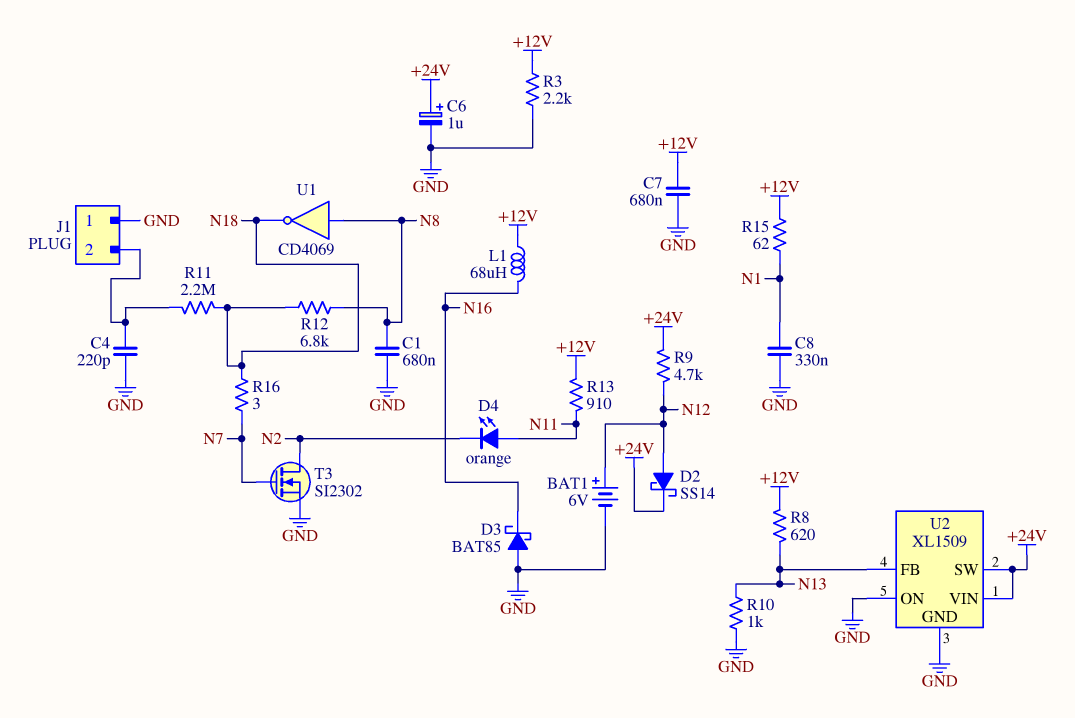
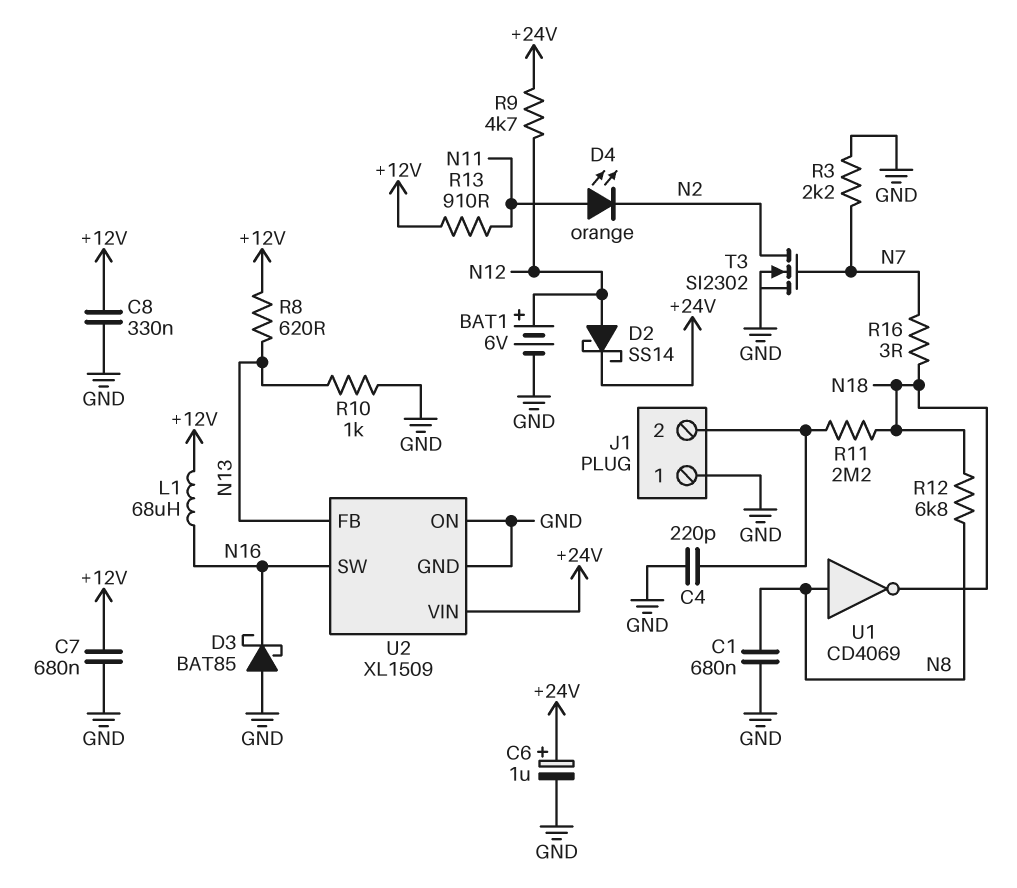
C8: 330nF (GND, N1) -> 330nF (+12V, GND)
R3: 2.2k (+12V, GND) -> 2.2k (GND, N7)
R15: 62 (+12V, N1) -> none
U2 pin SW: +24V -> N16

